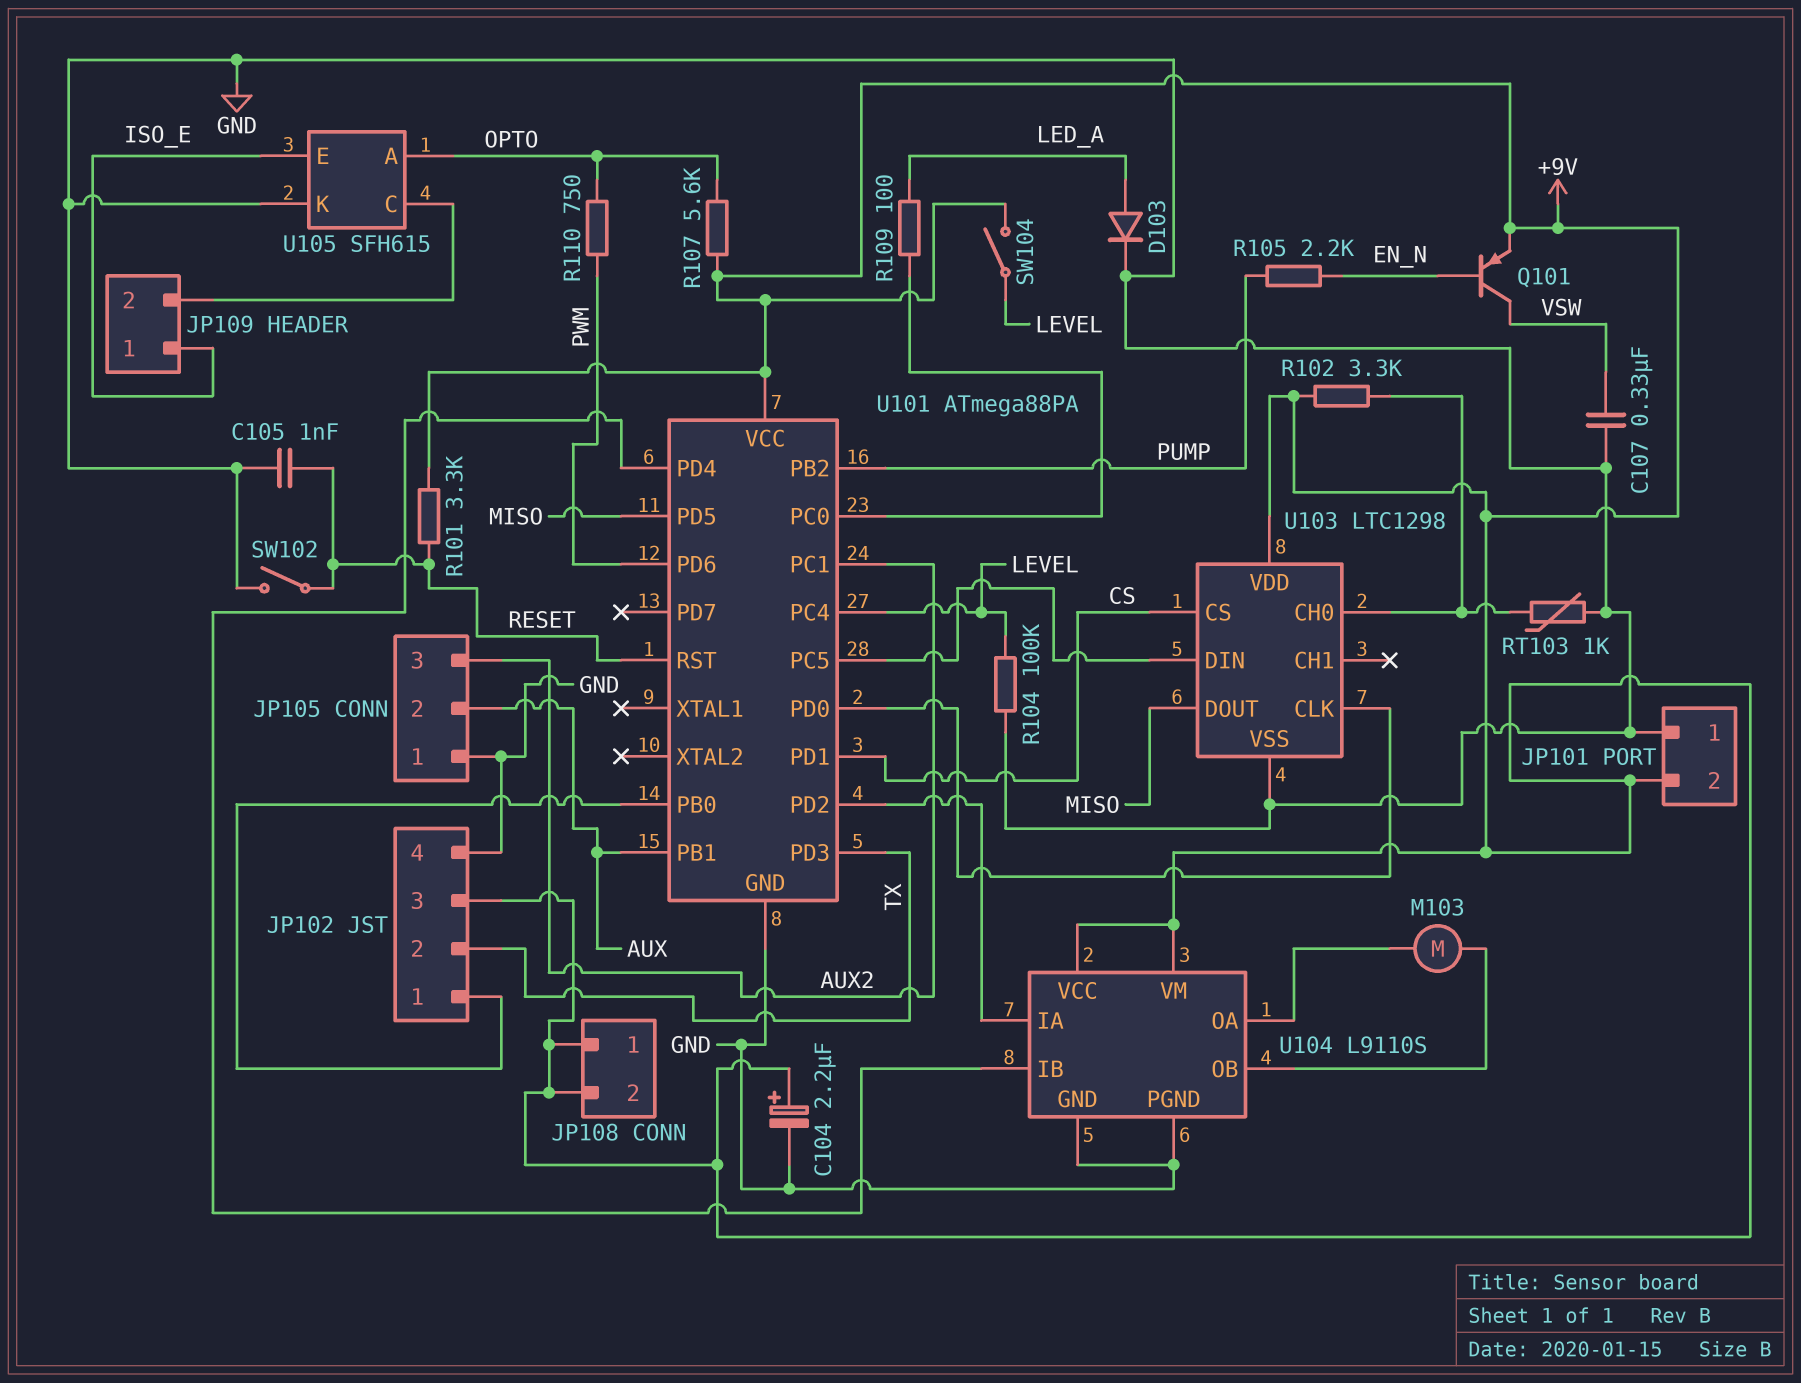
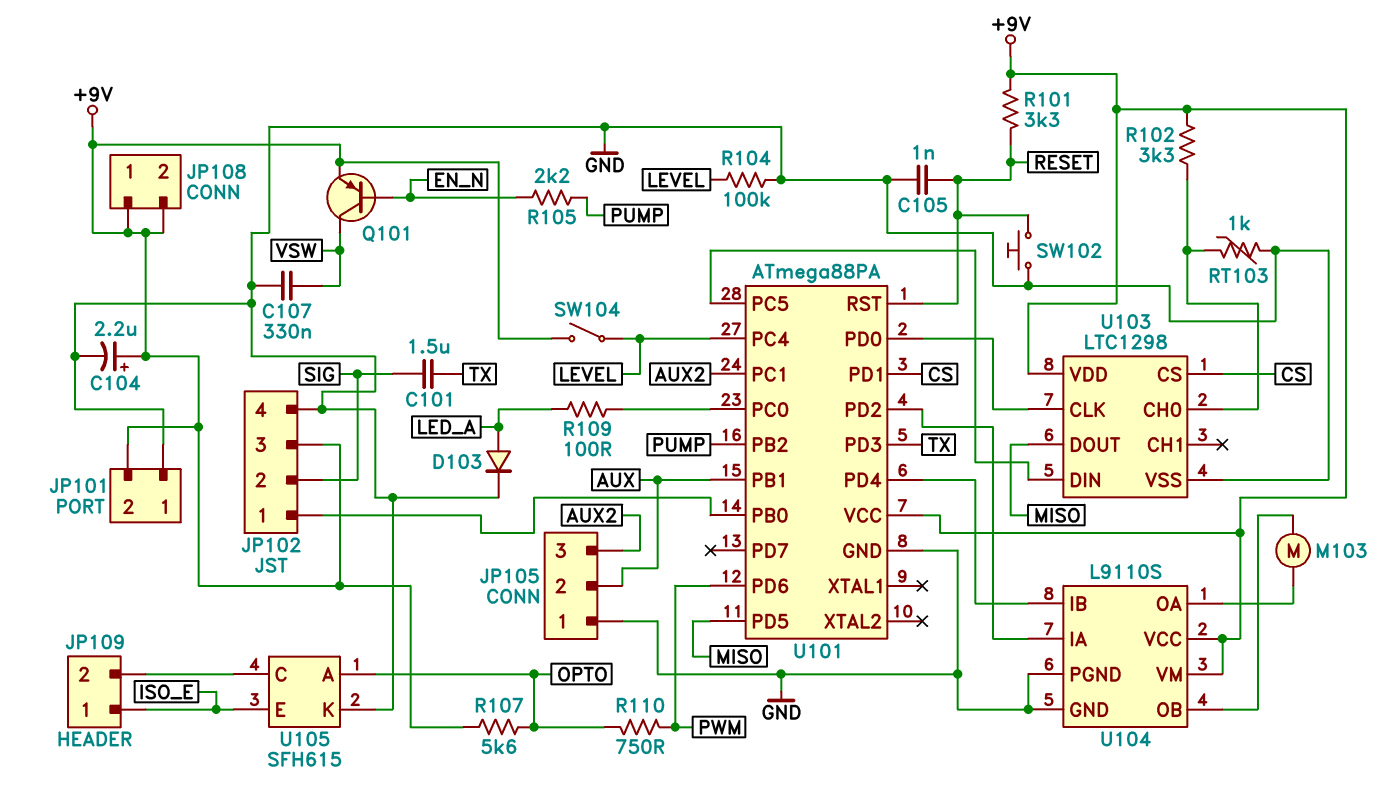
C101: none -> 1.5uF (SIG, TX)
JP102 pin 2: TX -> SIG
SW102: switch (GND, RESET) -> button (GND, RESET)

